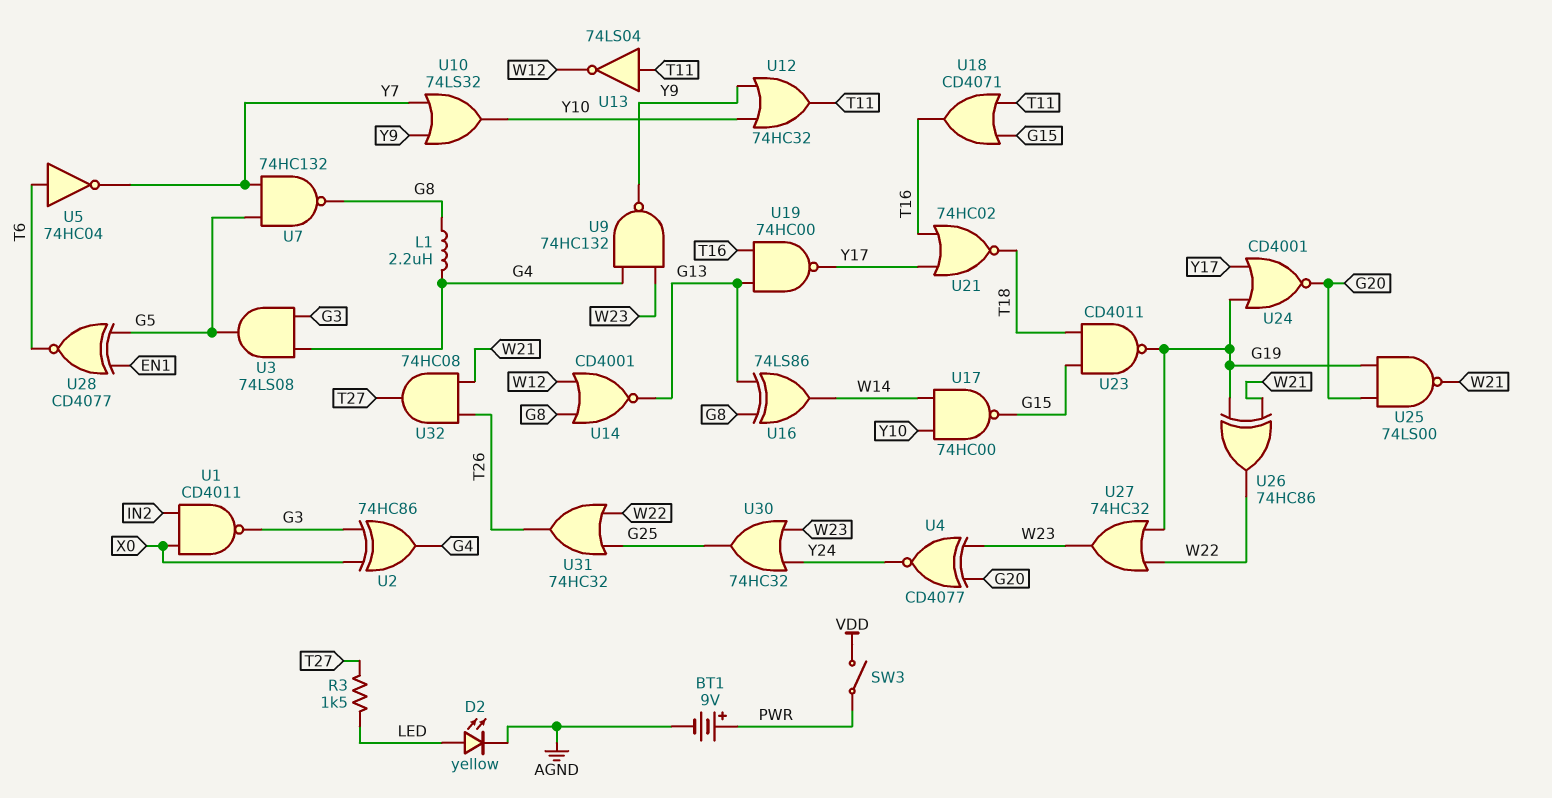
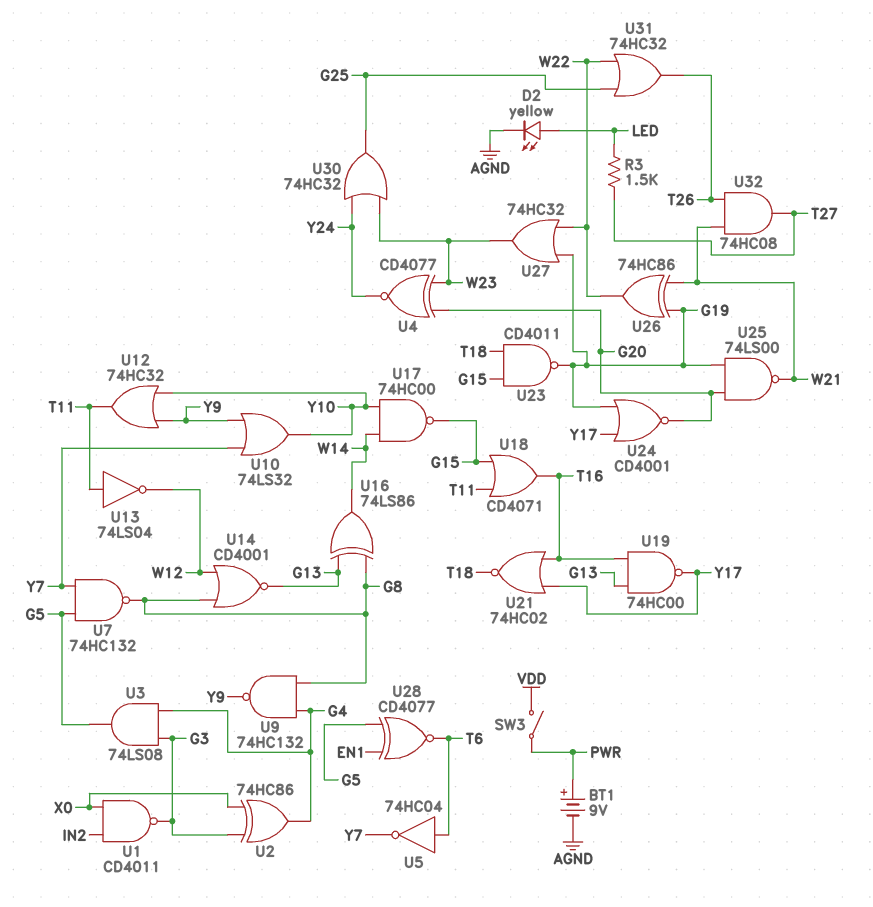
L1: 2.2uH (G4, G8) -> none
U9: NAND 74HC132 (in G4, in W23, out Y9) -> NAND 74HC132 (in G4, in G8, out Y9)

